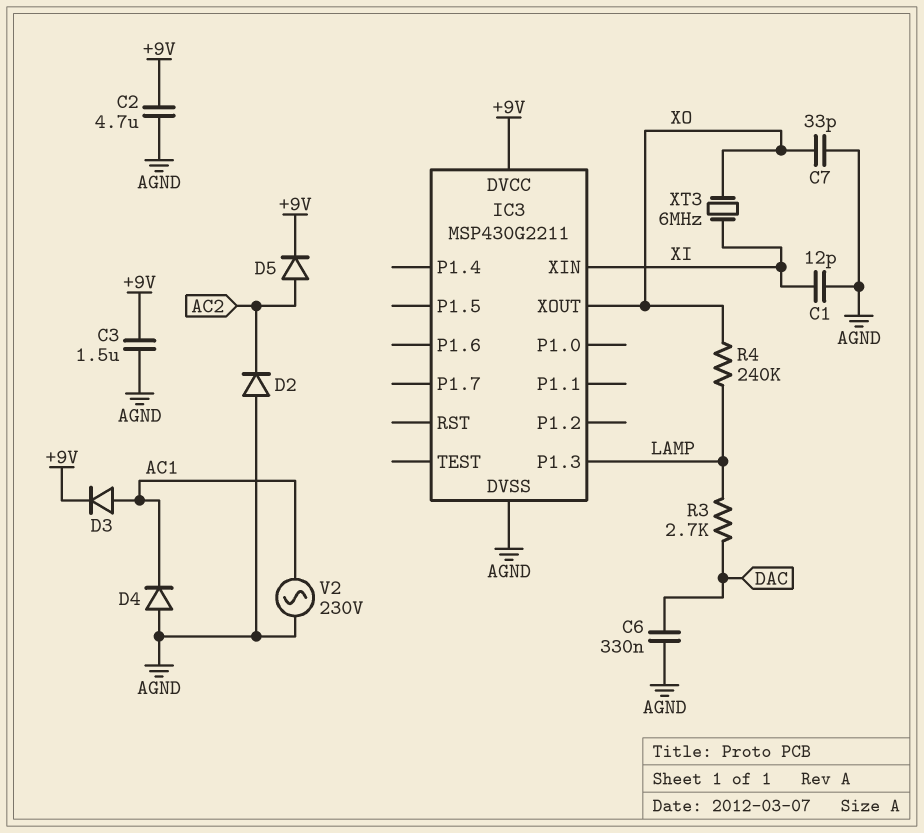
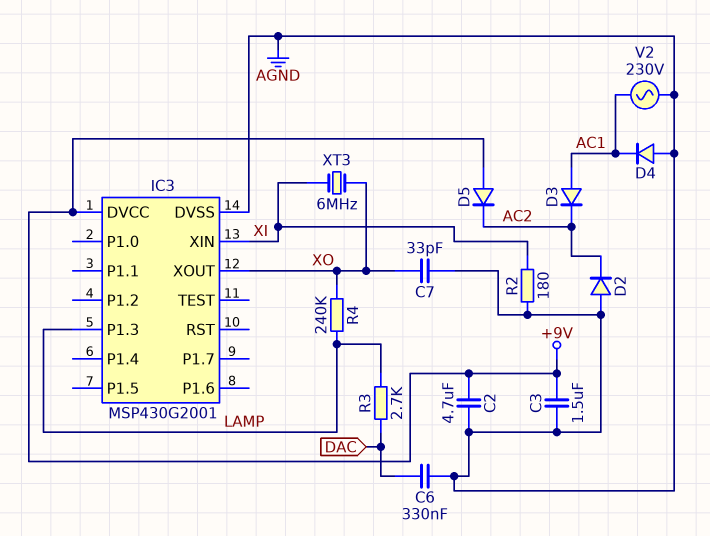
C1: 12pF (AGND, XI) -> none
D3: diode (A AC1, K +9V) -> diode (A AC1, K AC2)
D5: diode (A AC2, K +9V) -> diode (A +9V, K AC2)
IC3: MSP430G2211 -> MSP430G2001
R2: none -> 180 (AGND, XI)

